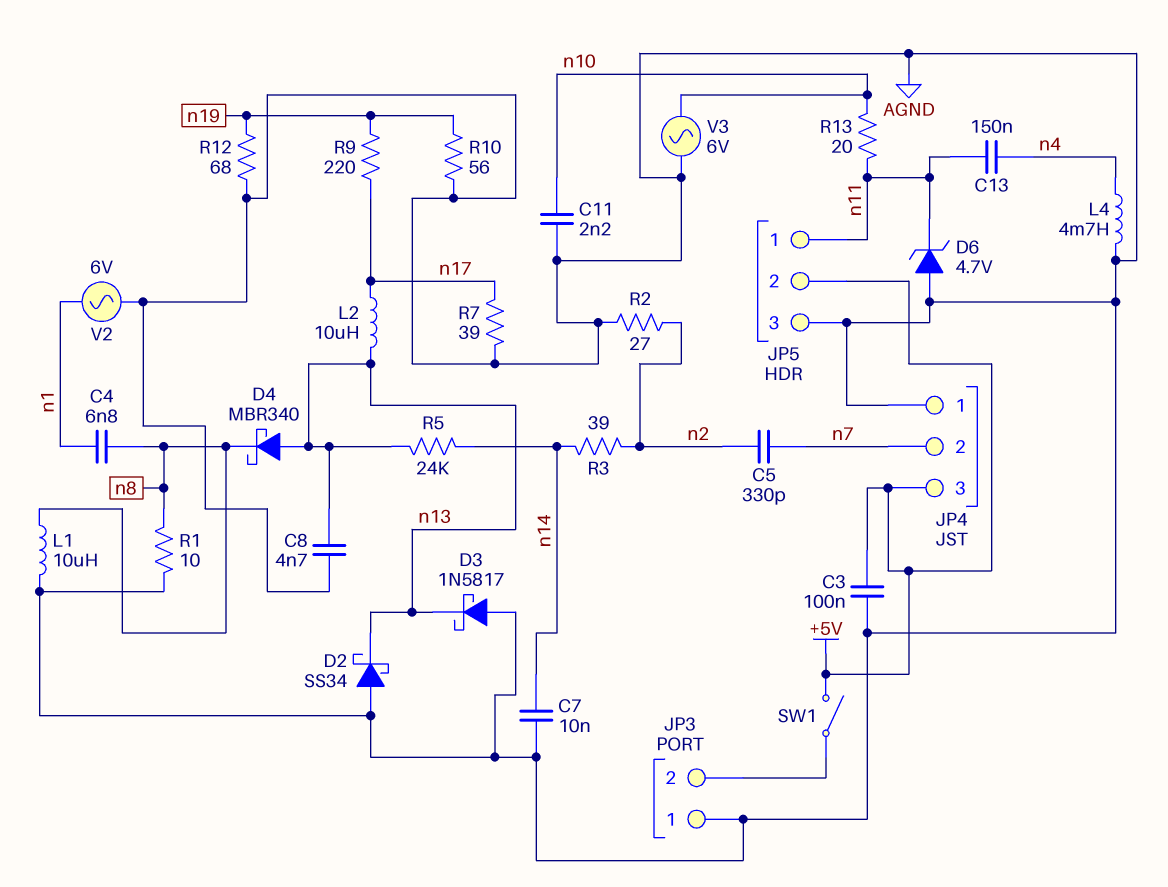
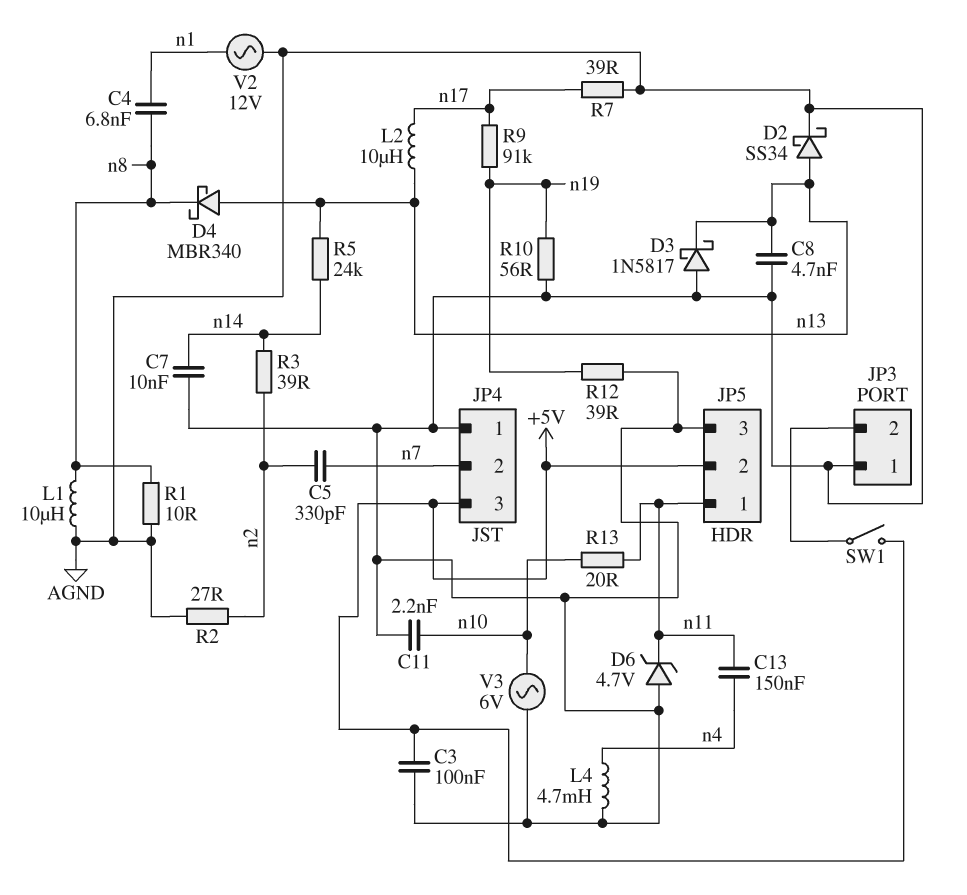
D2: schottky SS34 (A AGND, K n13) -> schottky SS34 (A n13, K AGND)
R9: 220 (n17, n19) -> 91k (n17, n19)
R12: 68 (AGND, n19) -> 39 (AGND, n19)
V2: AC 6V (AGND, n1) -> AC 12V (AGND, n1)

